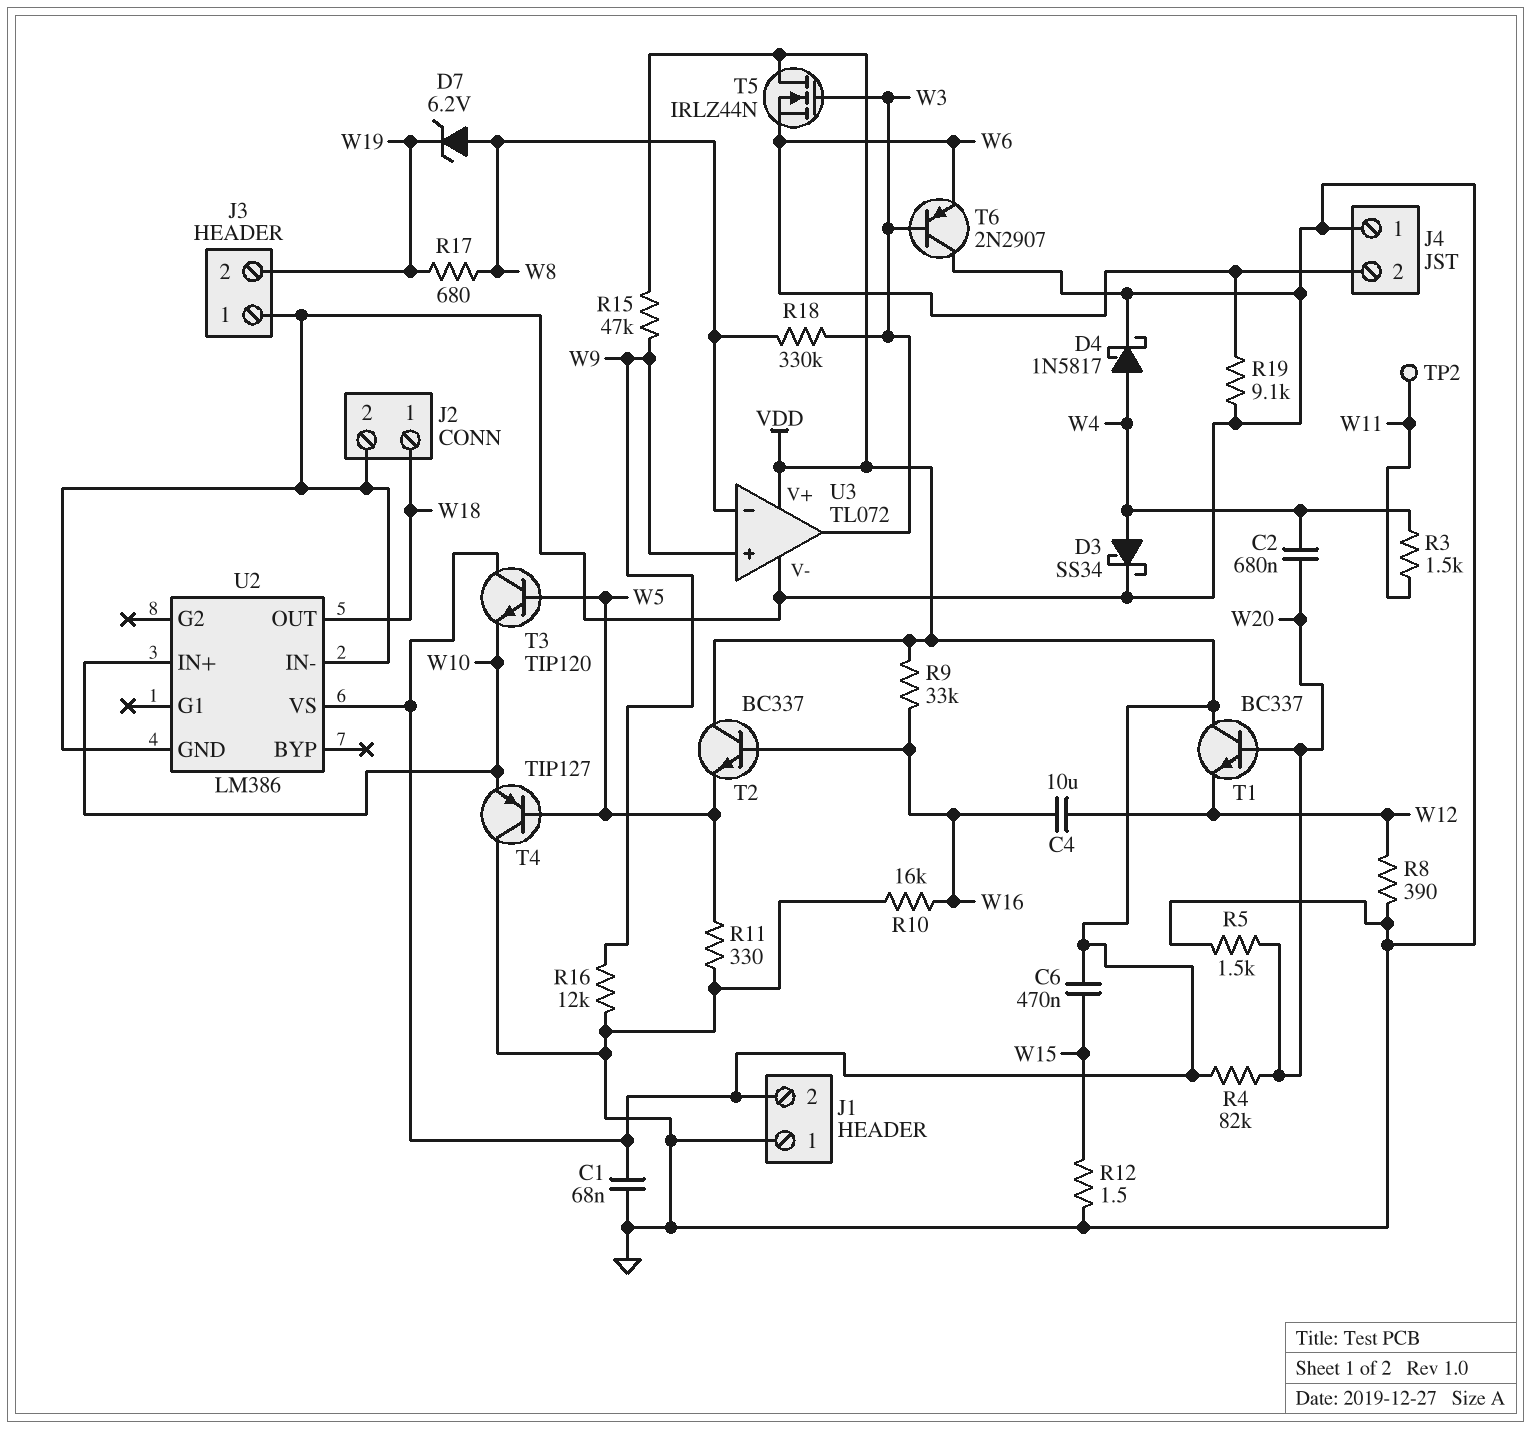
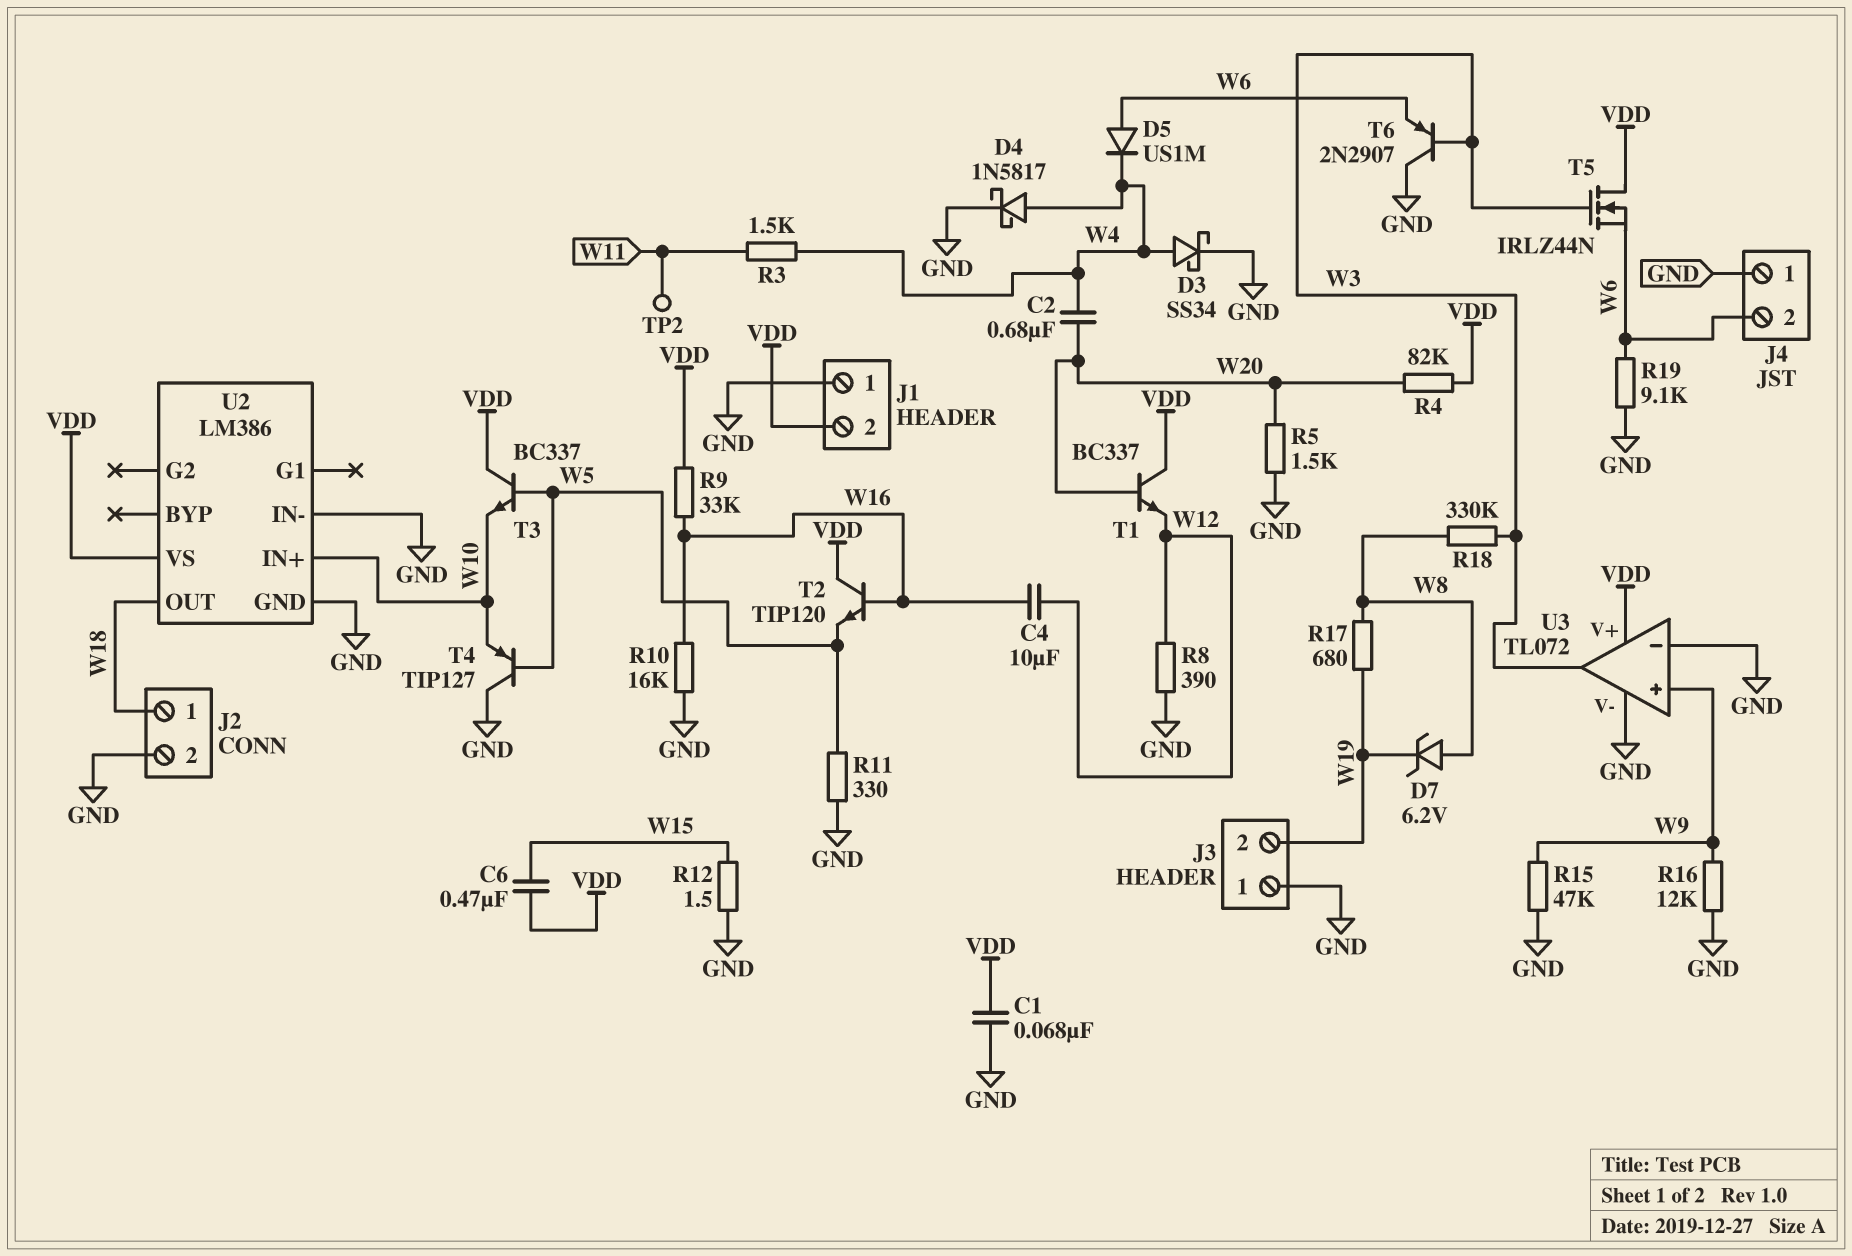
D5: none -> diode US1M (A W6, K W4)
R15: 47k (VDD, W9) -> 47k (GND, W9)
T2: NPN BC337 (B W16, C VDD, E W5) -> NPN TIP120 (B W16, C VDD, E W5)
T3: NPN TIP120 (B W5, C VDD, E W10) -> NPN BC337 (B W5, C VDD, E W10)
U3 pin in-: W8 -> GND

